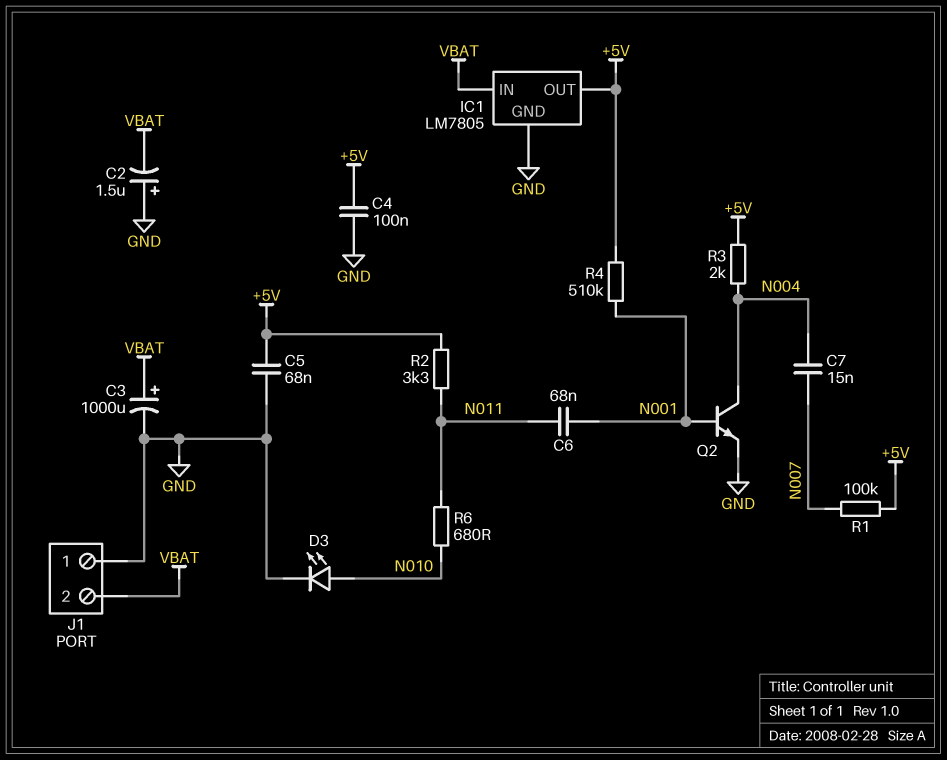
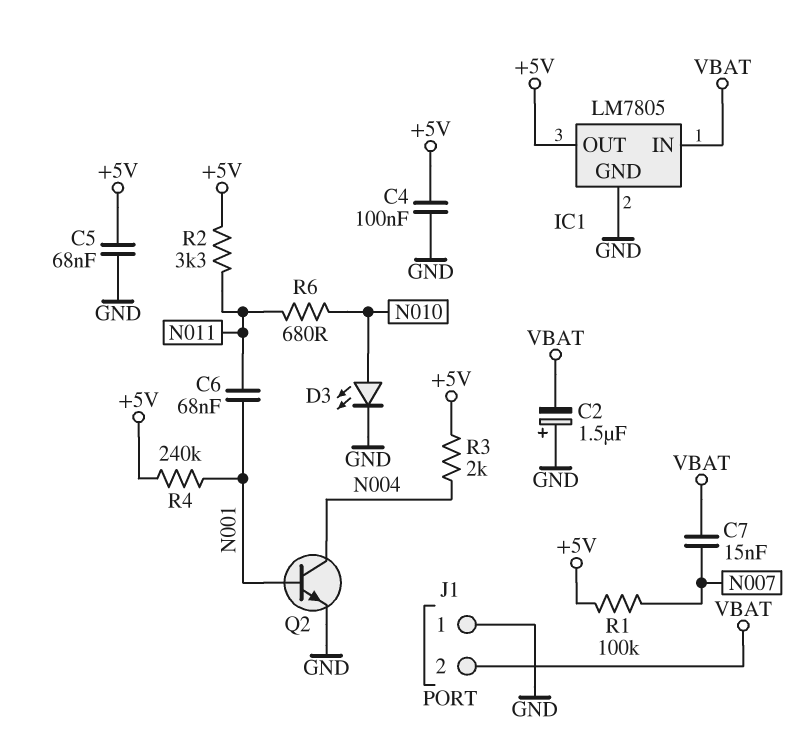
C3: 1000uF (plus VBAT, minus GND) -> none
C7: 15nF (N004, N007) -> 15nF (N007, VBAT)
R4: 510k (+5V, N001) -> 240k (+5V, N001)

